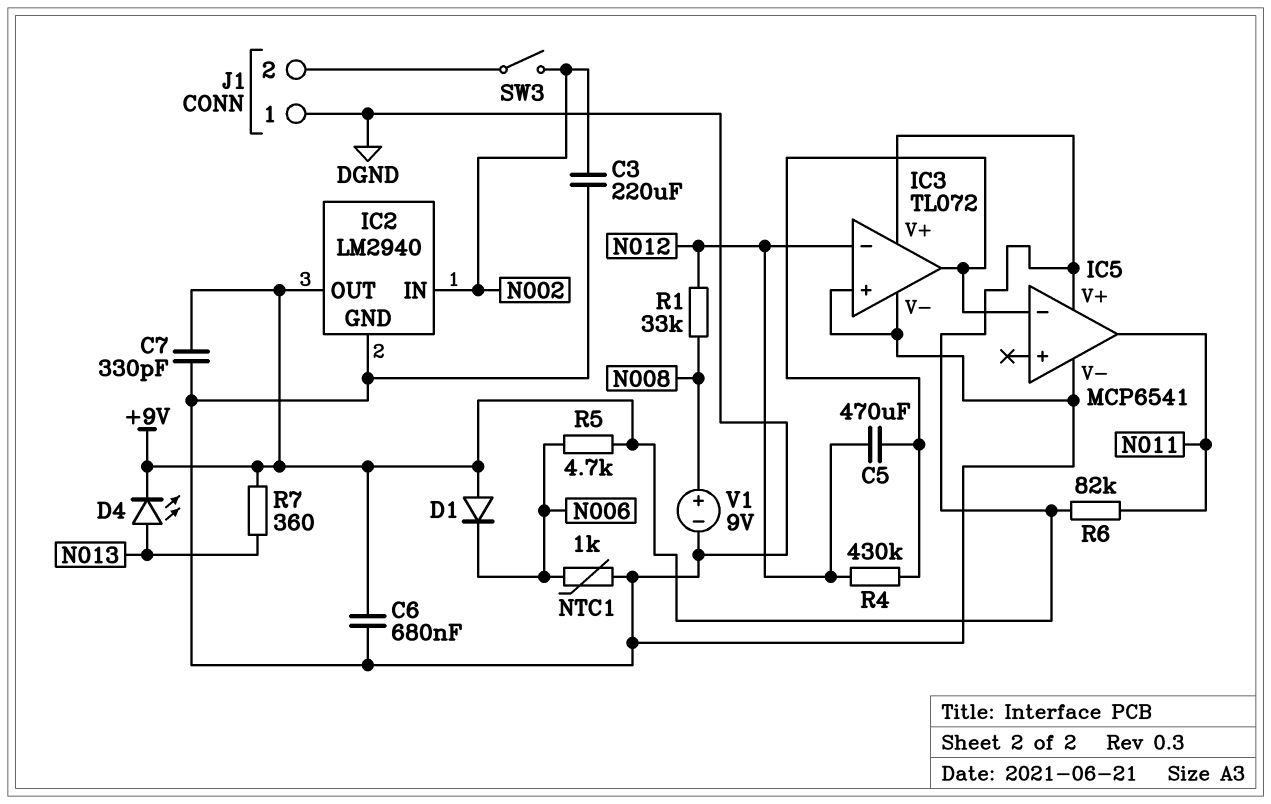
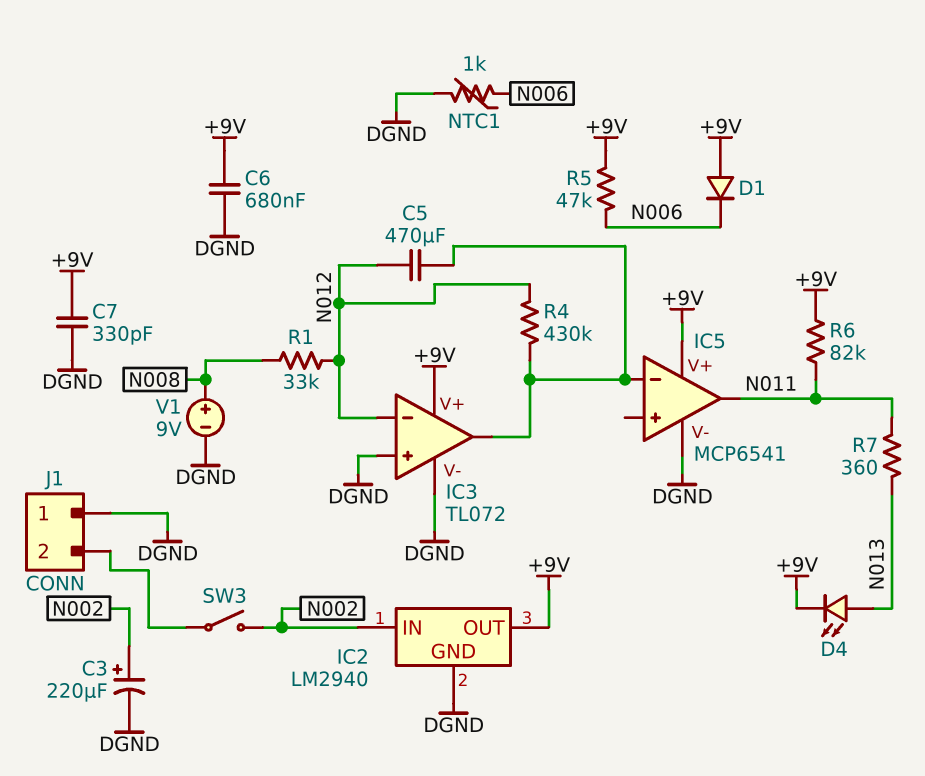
C3: 220uF (DGND, N002) -> 220uF (plus N002, minus DGND)
R5: 4.7k (+9V, N006) -> 47k (+9V, N006)
R7: 360 (+9V, N013) -> 360 (N011, N013)

